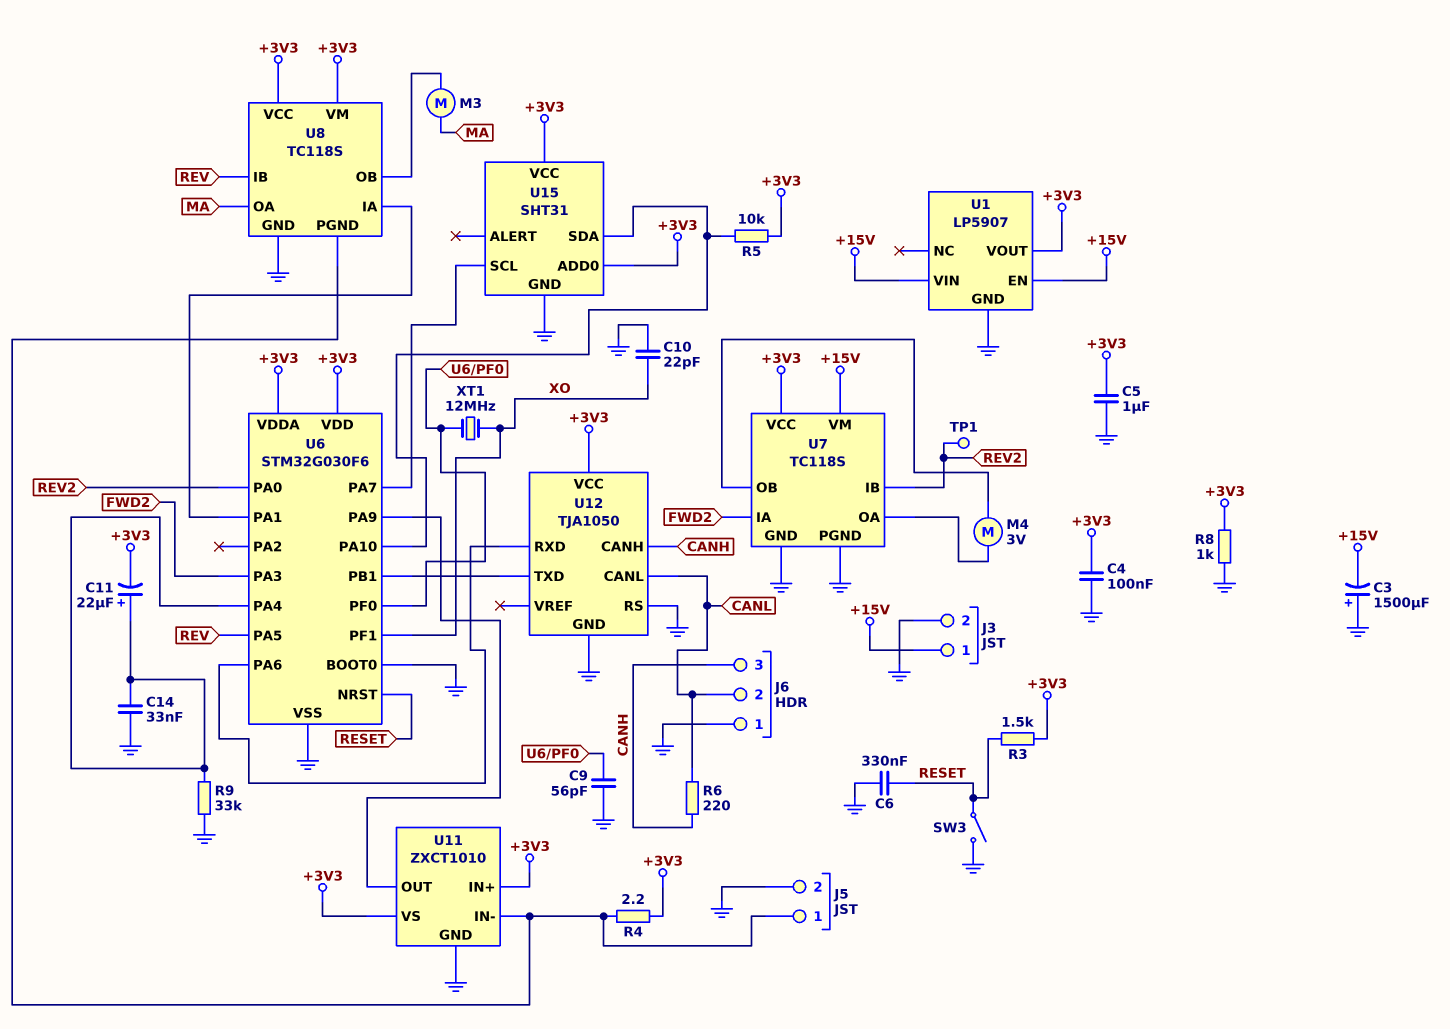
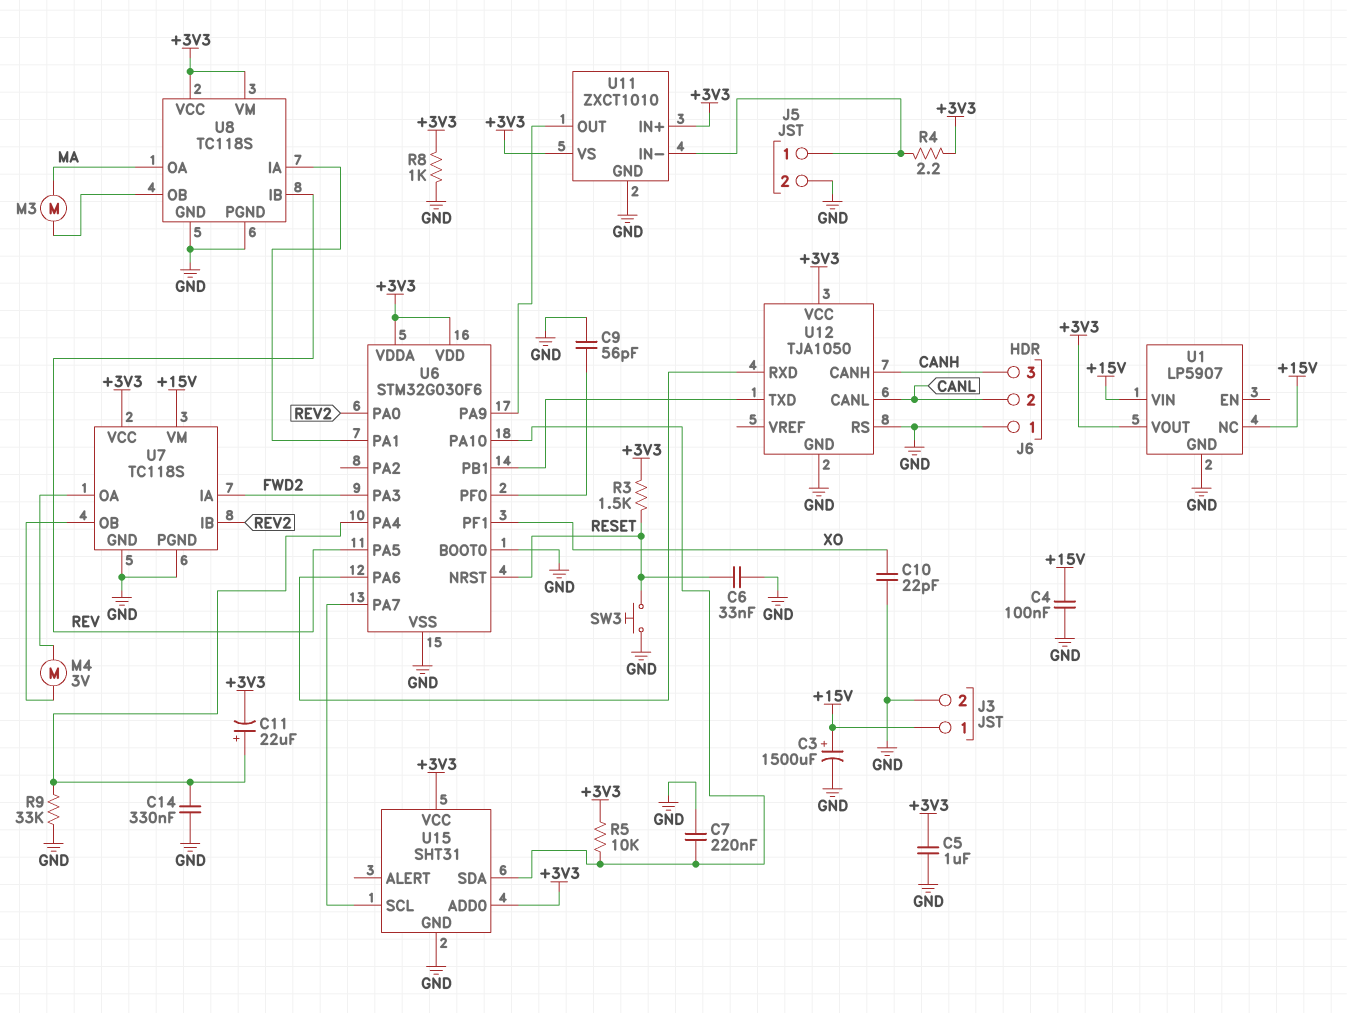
C3: 1500uF (plus GND, minus +15V) -> 1500uF (plus +15V, minus GND)
C4: 100nF (+3V3, GND) -> 100nF (+15V, GND)
C6: 330nF (GND, RESET) -> 33nF (GND, RESET)
C7: none -> 220nF (GND, U6/PA10)
C14: 33nF (GND, U6/PA4) -> 330nF (GND, U6/PA4)
R6: 220 (CANH, CANL) -> none
SW3: switch (GND, RESET) -> button (GND, RESET)
TP1: test point (REV2) -> none
U1 pin EN: +15V -> none
U1 pin NC: none -> +15V
U8 pin PGND: J5/1 -> GND
XT1: 12MHz (U6/PF0, XO) -> none

